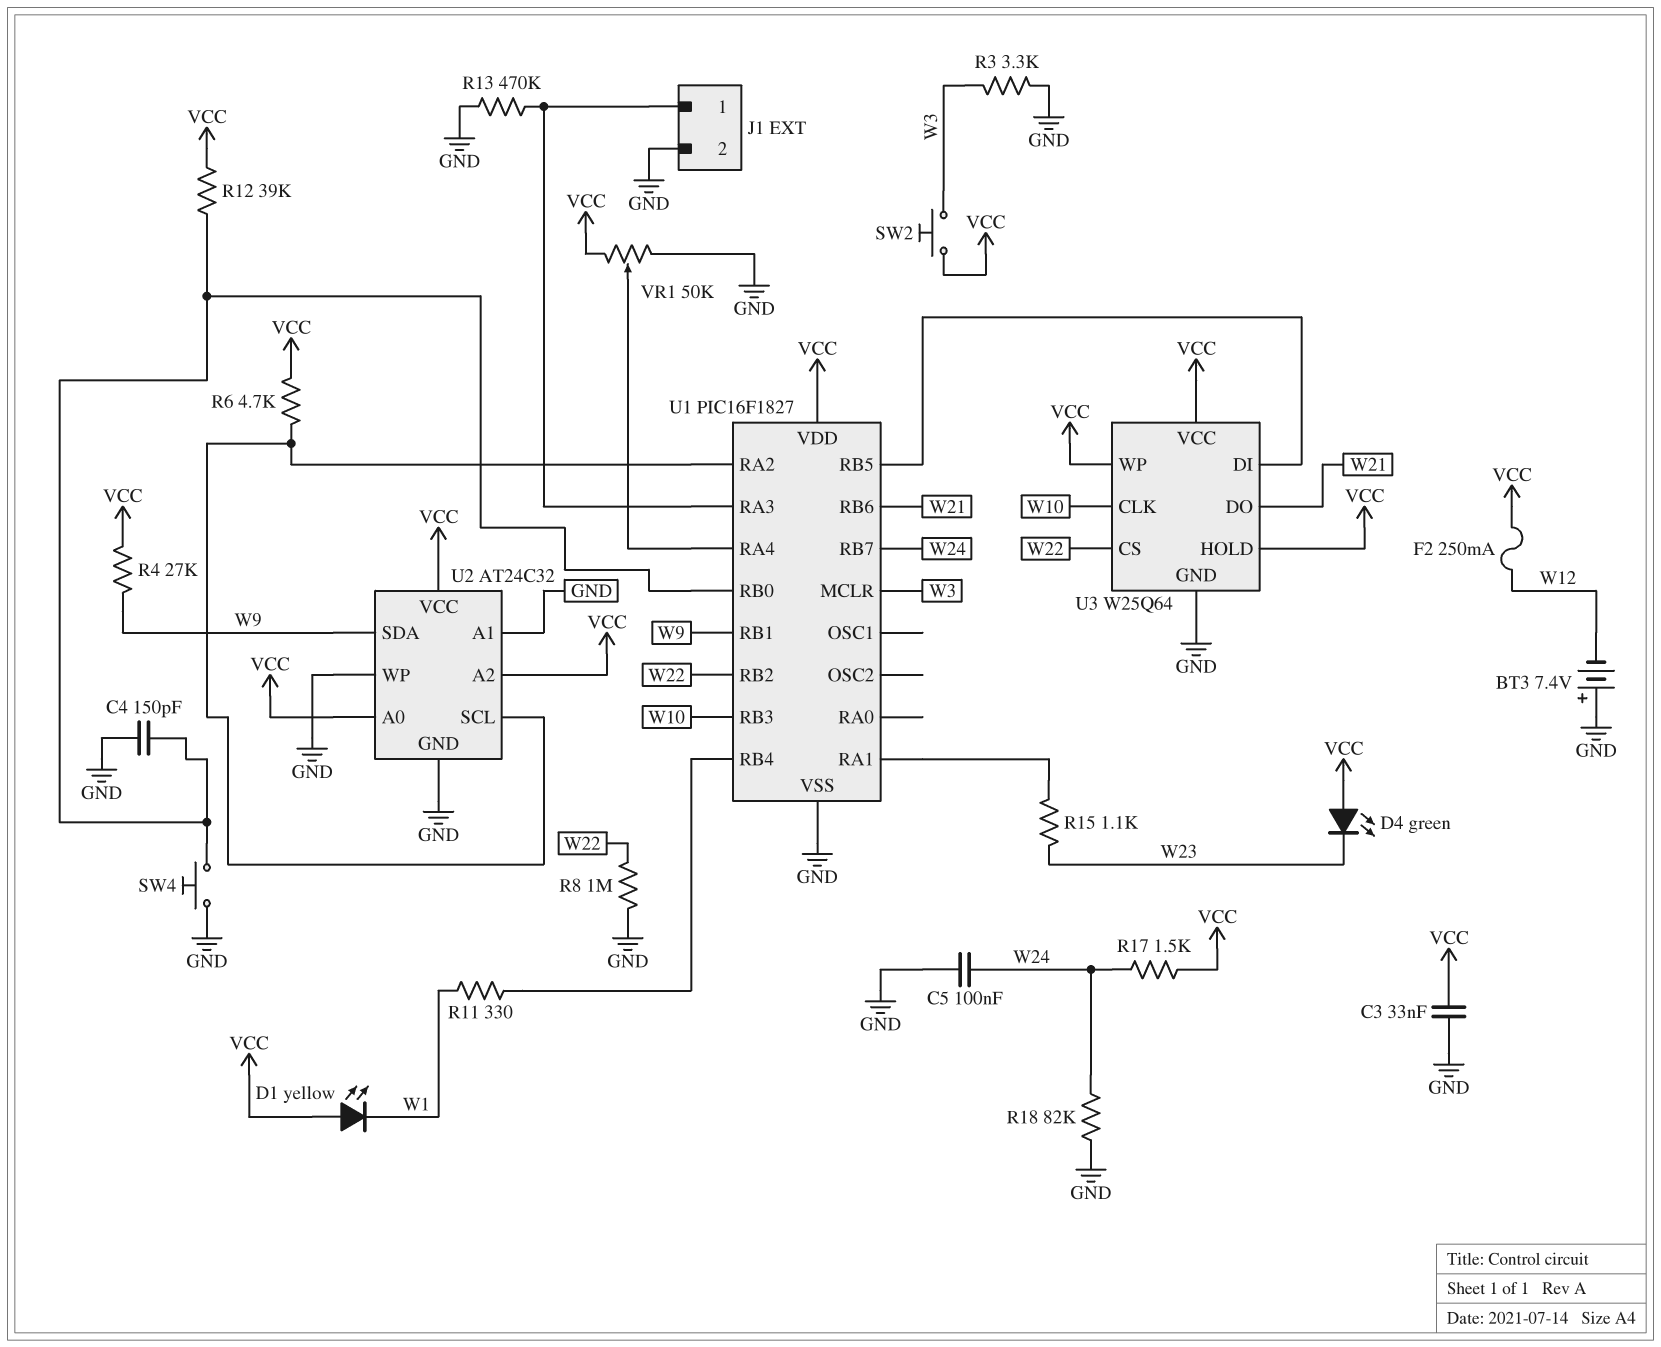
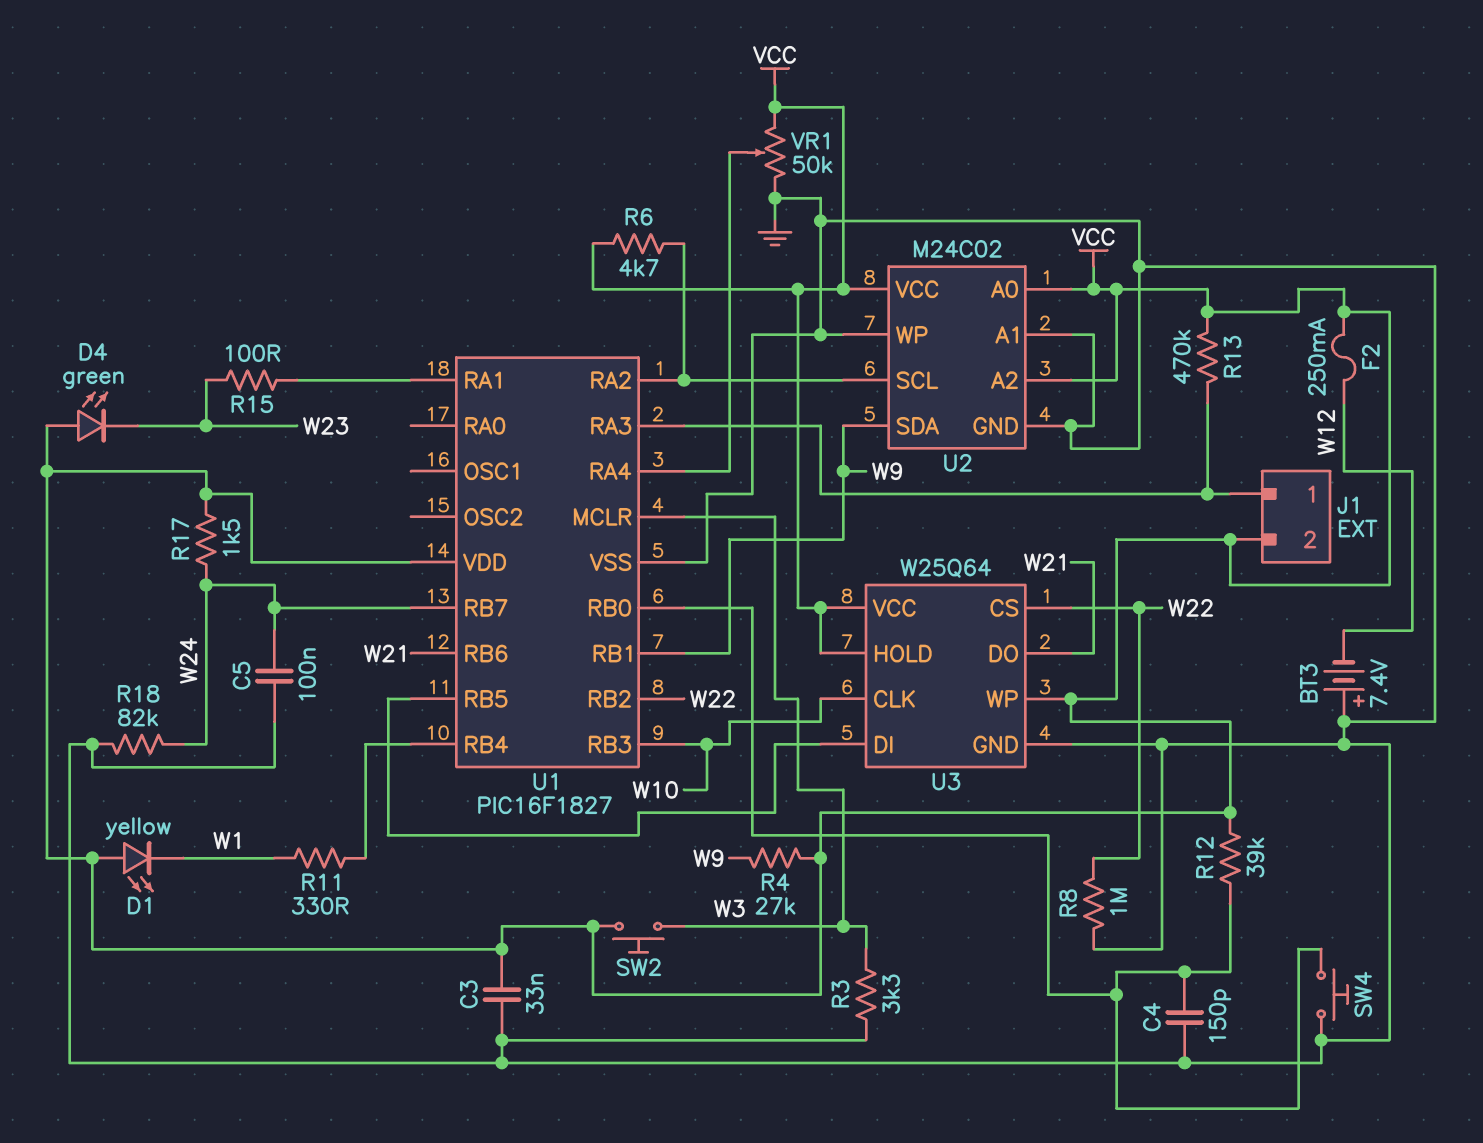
J1 pin 2: GND -> VCC
R13: 470k (GND, J1/1) -> 470k (J1/1, VCC)
R15: 1.1k (U1/RA1, W23) -> 100 (U1/RA1, W23)
U2: AT24C32 -> M24C02

